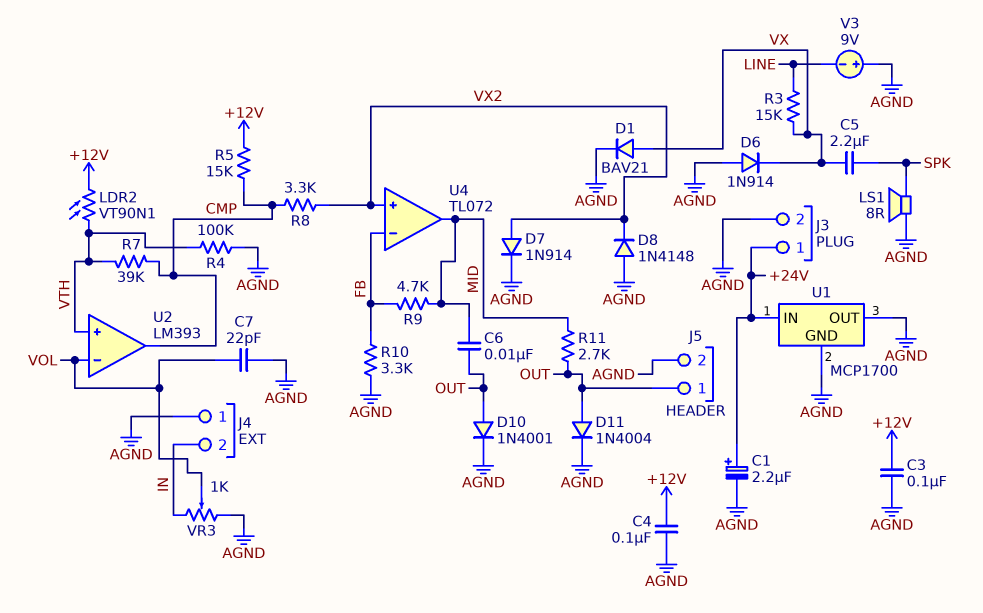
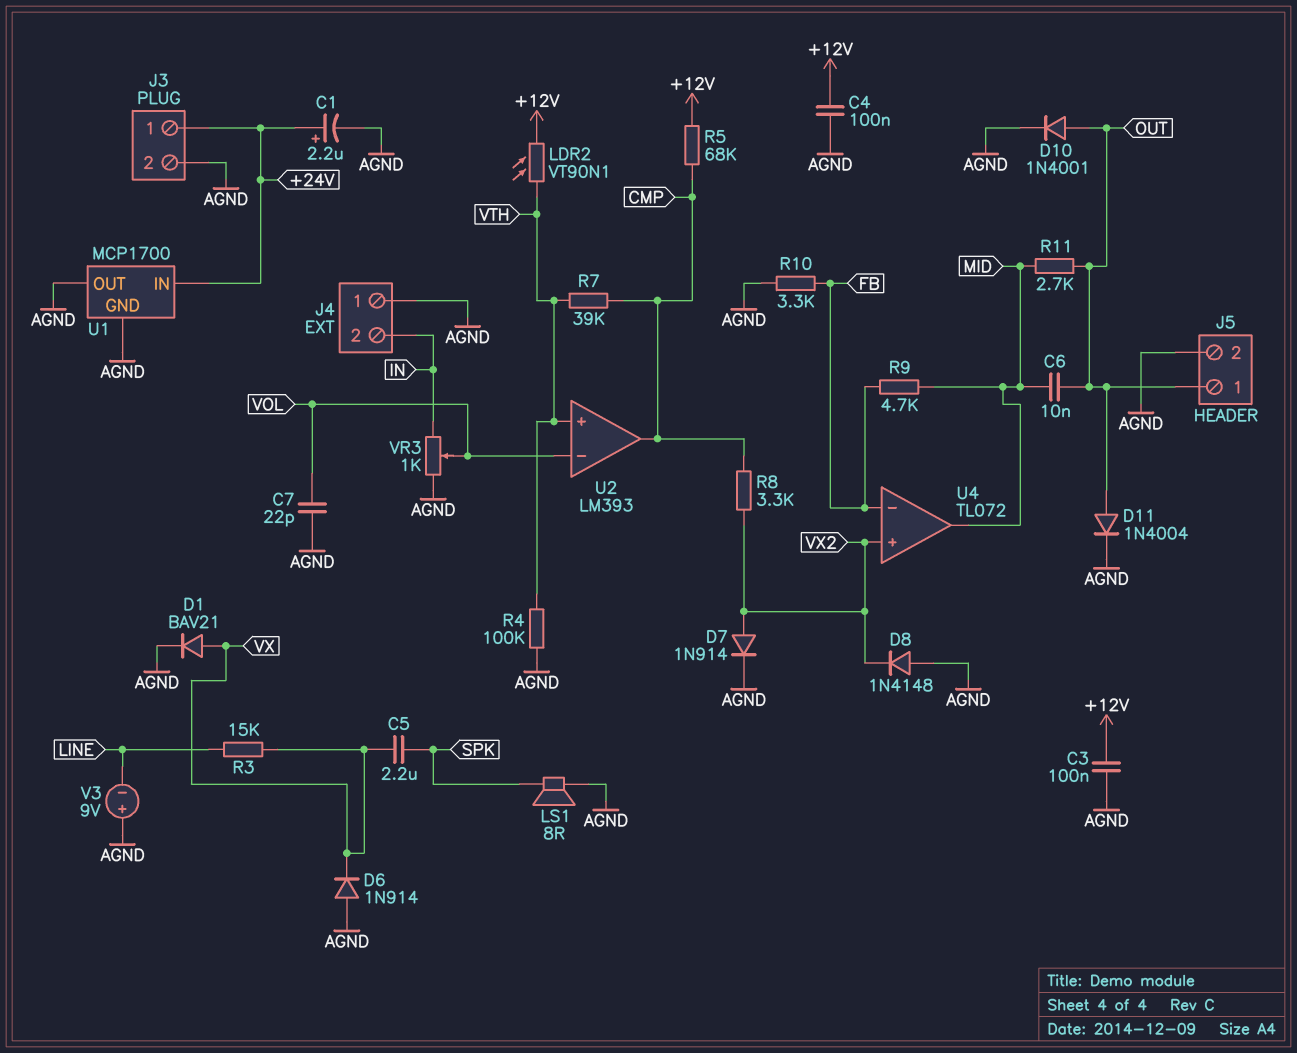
R5: 15k (+12V, CMP) -> 68k (+12V, CMP)

